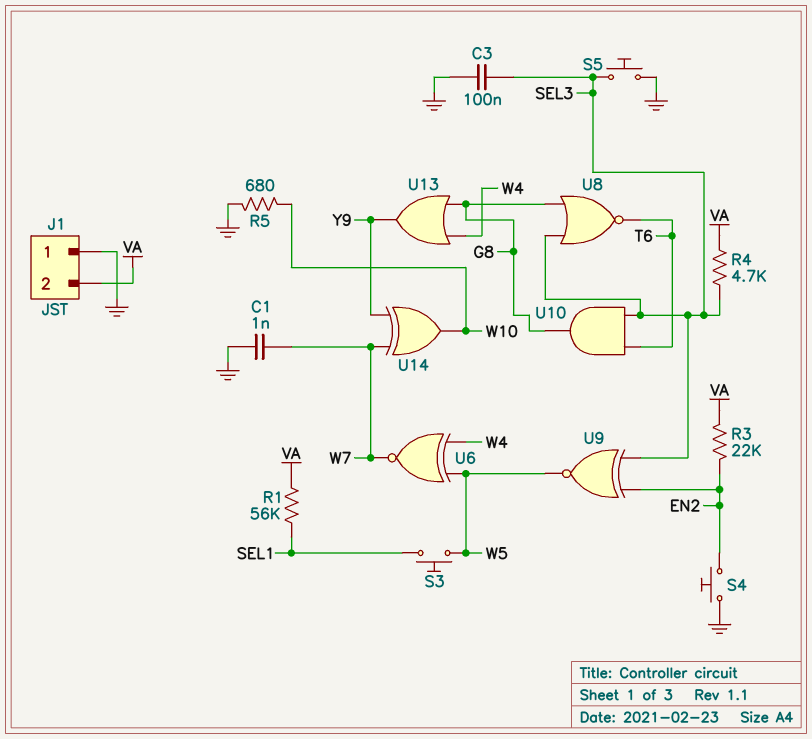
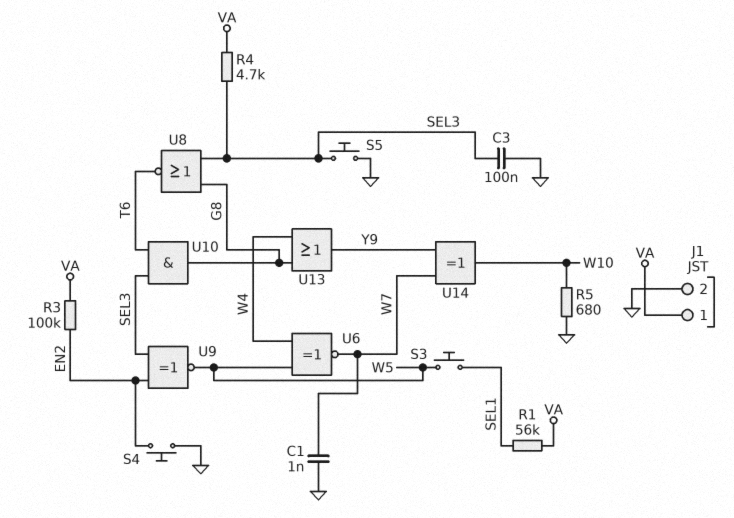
J1 pin 1: GND -> VA
J1 pin 2: VA -> GND
R3: 22k (EN2, VA) -> 100k (EN2, VA)

